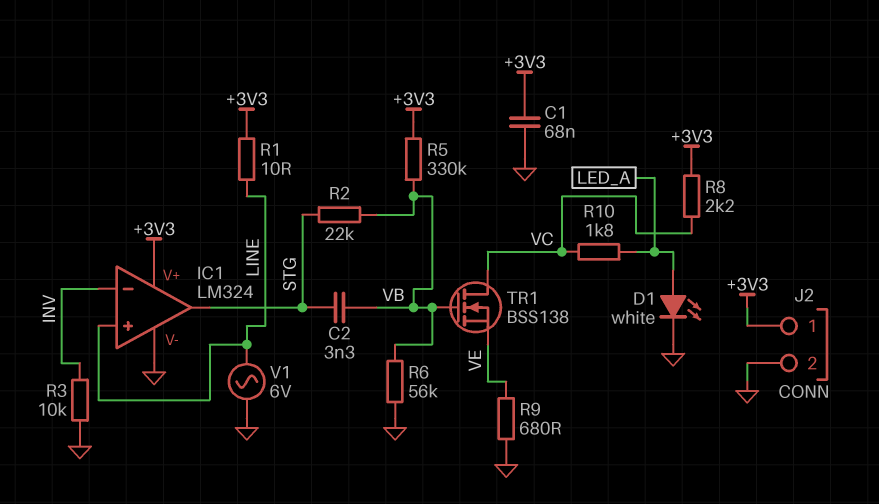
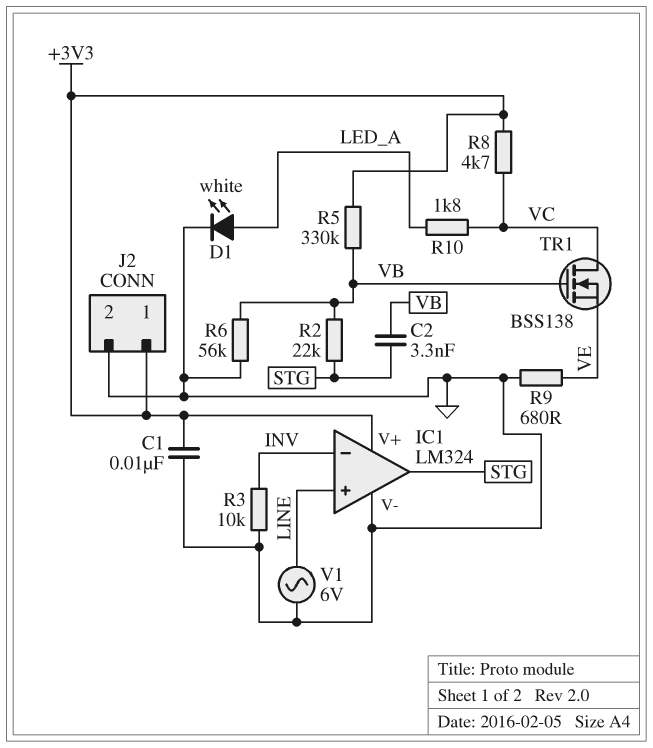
C1: 68nF (+3V3, GND) -> 10nF (+3V3, GND)
R1: 10 (+3V3, LINE) -> none
R8: 2.2k (+3V3, VC) -> 4.7k (+3V3, VC)

